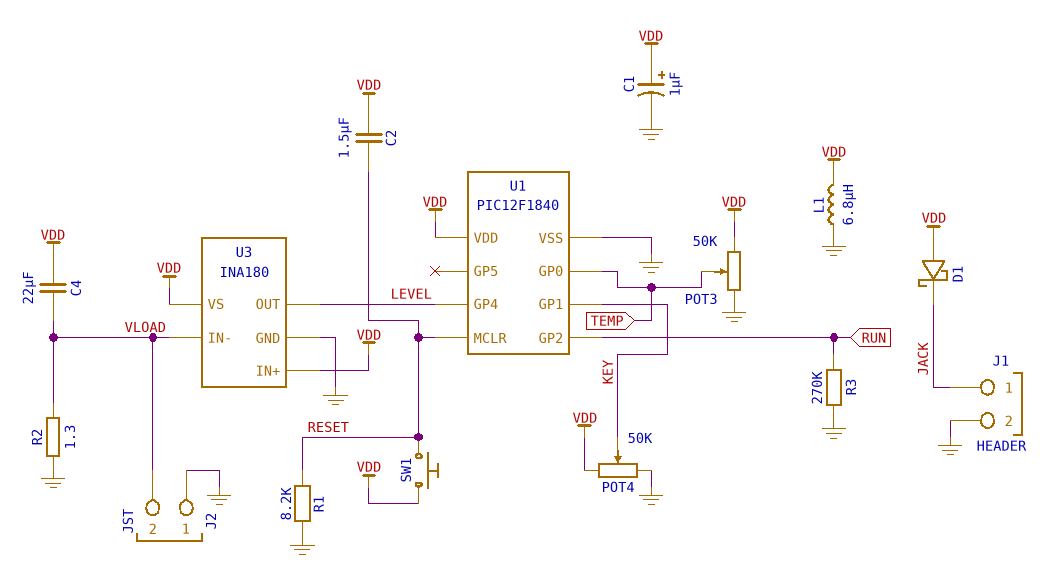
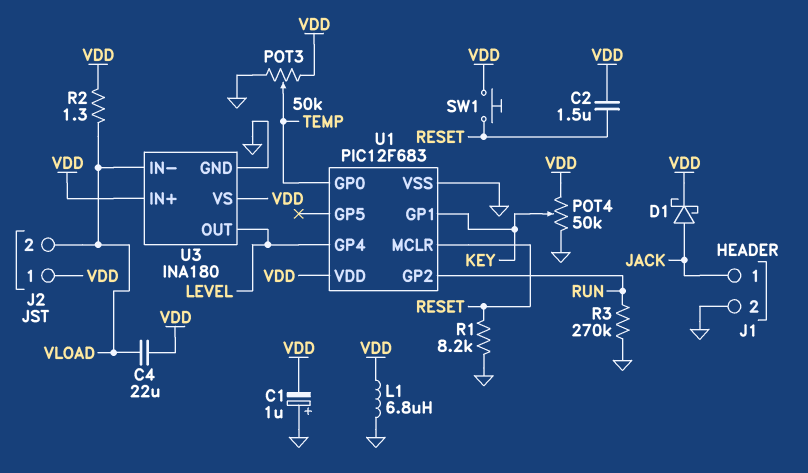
C1: 1uF (plus VDD, minus GND) -> 1uF (plus GND, minus VDD)
D1: schottky (A VDD, K JACK) -> schottky (A JACK, K VDD)
J2 pin 1: GND -> VDD
R2: 1.3 (GND, VLOAD) -> 1.3 (VDD, VLOAD)
U1: PIC12F1840 -> PIC12F683

